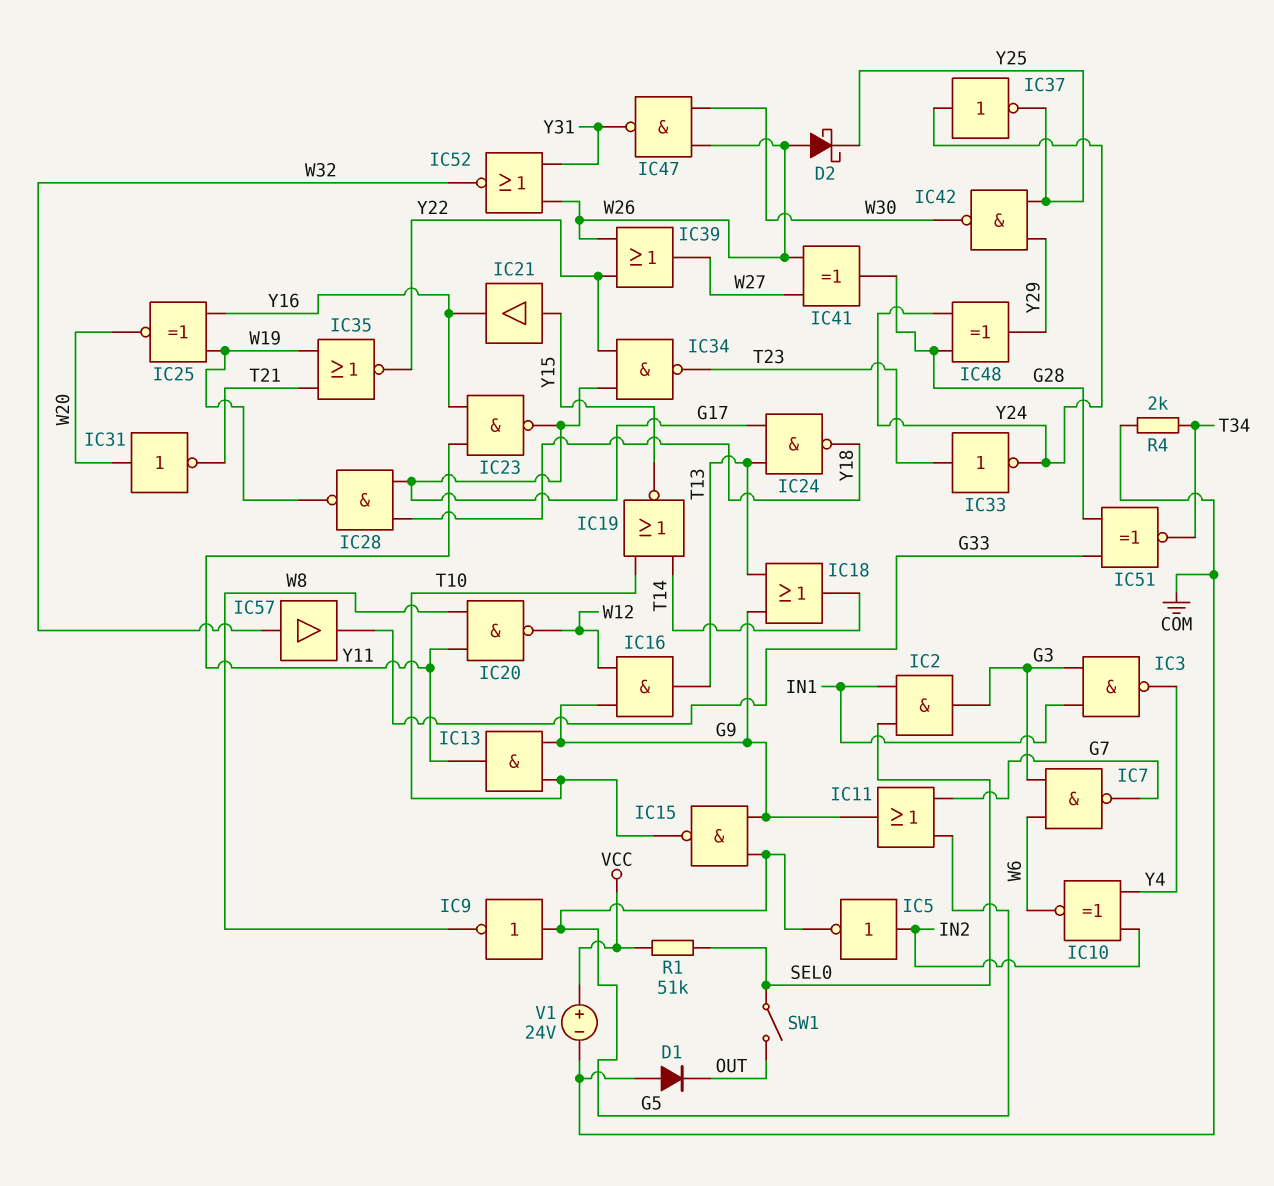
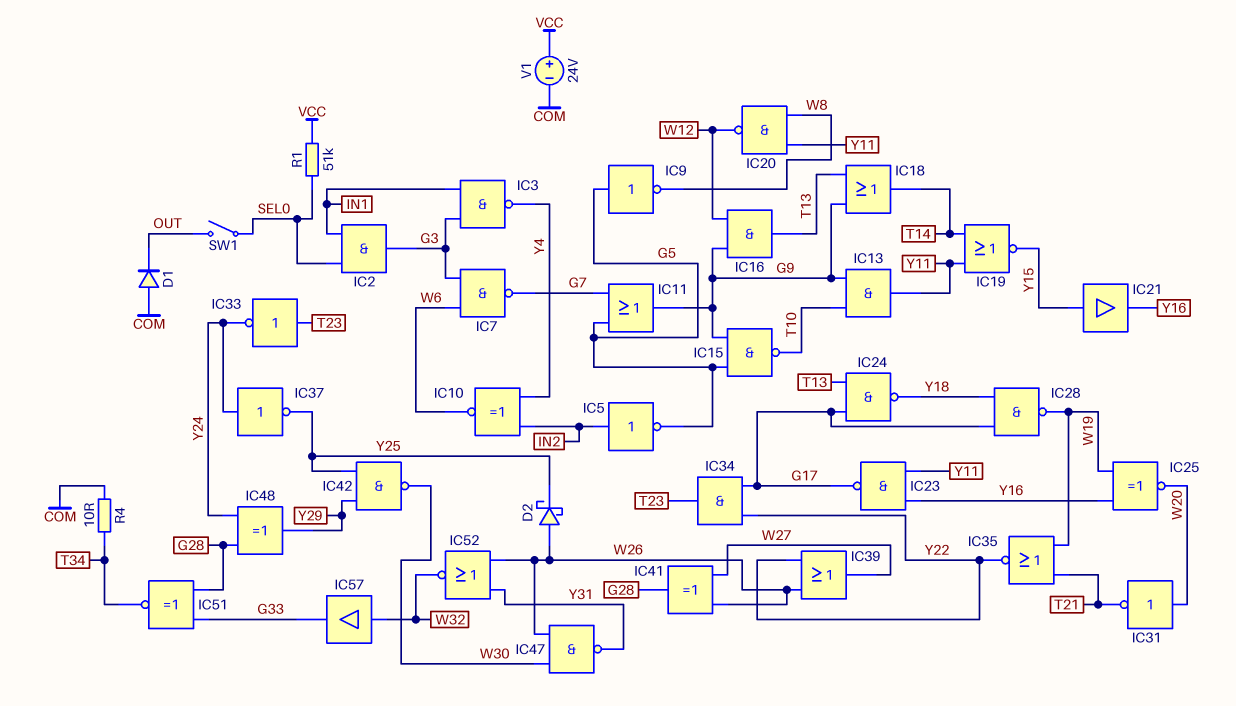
IC19: NOR (in T10, in T14, out Y15) -> NOR (in T14, in Y11, out Y15)
IC34: NAND (in G17, in Y22, out T23) -> AND (in G17, in Y22, out T23)
R4: 2k (COM, T34) -> 10 (COM, T34)

